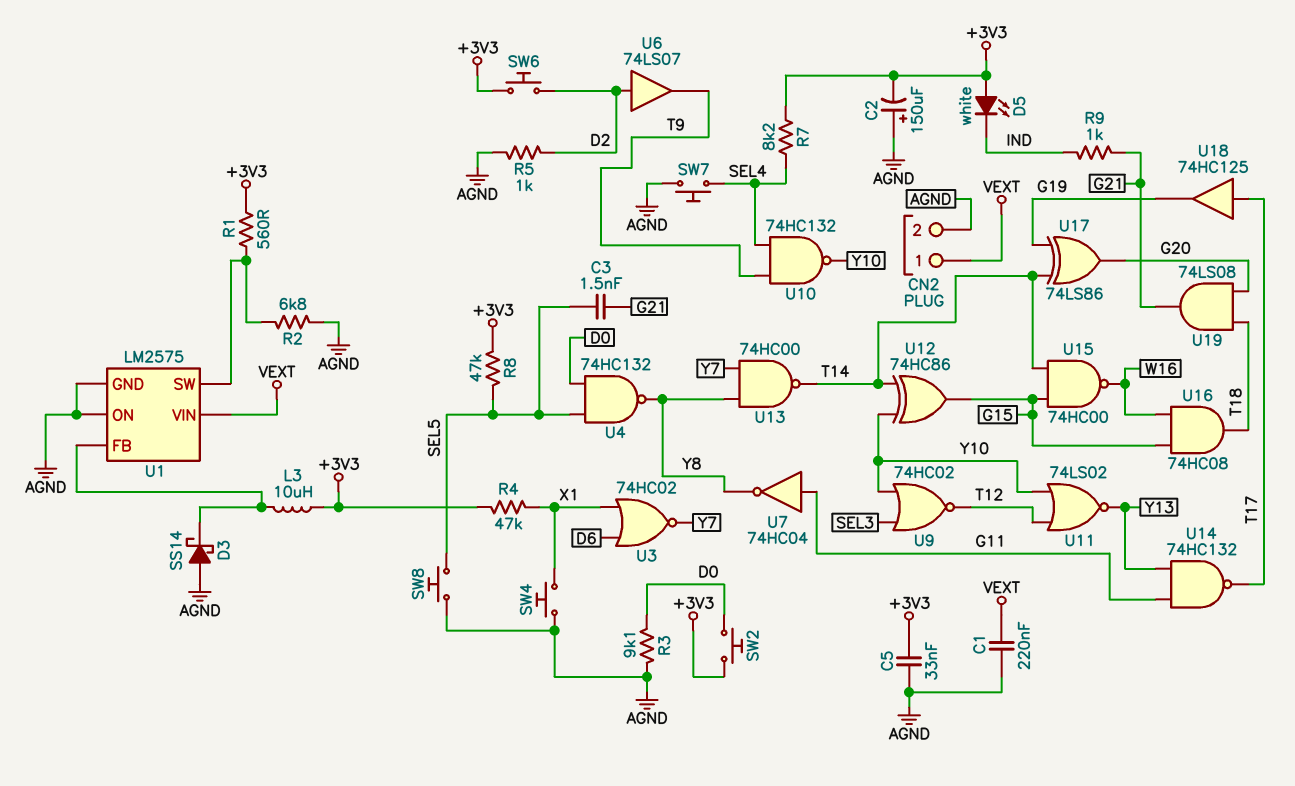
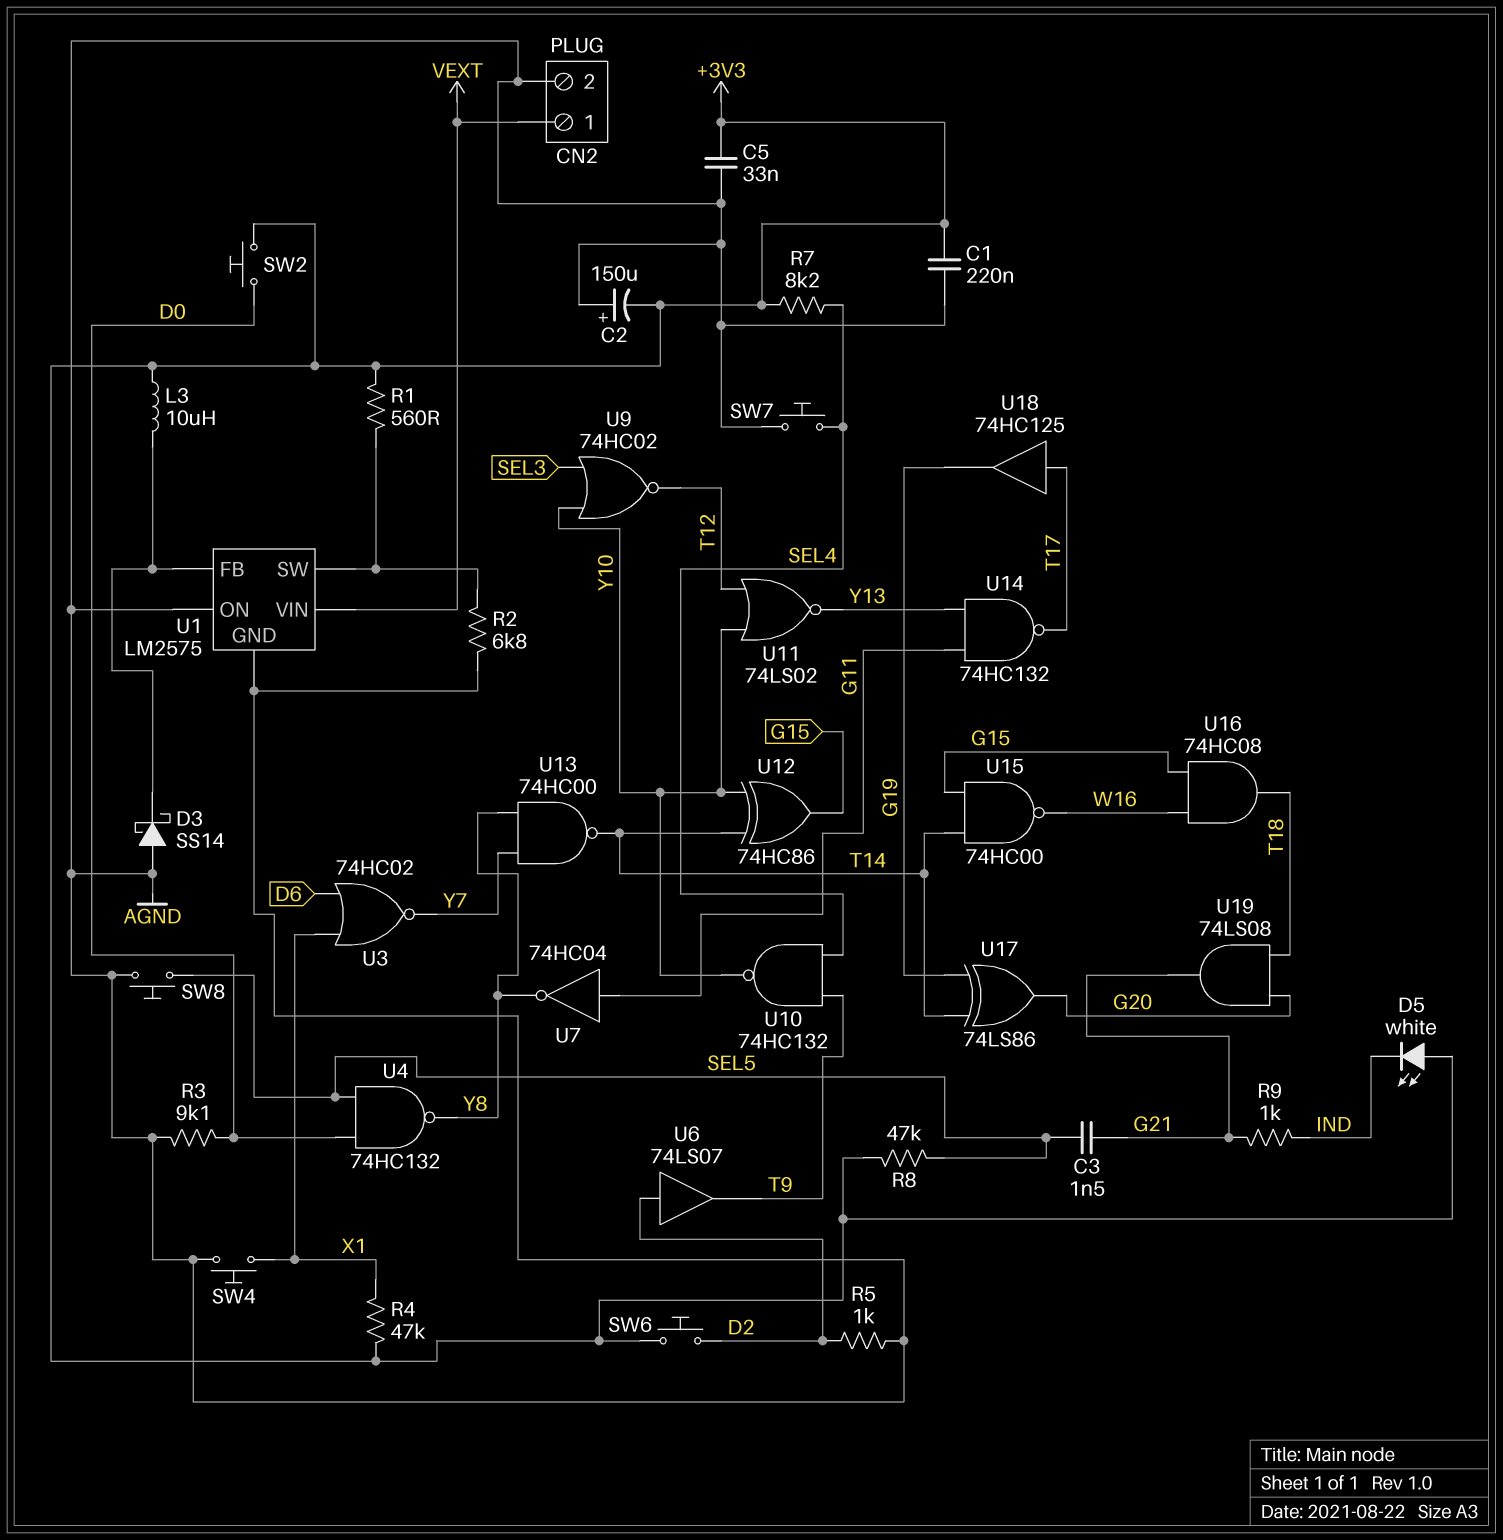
C1: 220nF (AGND, VEXT) -> 220nF (+3V3, AGND)

